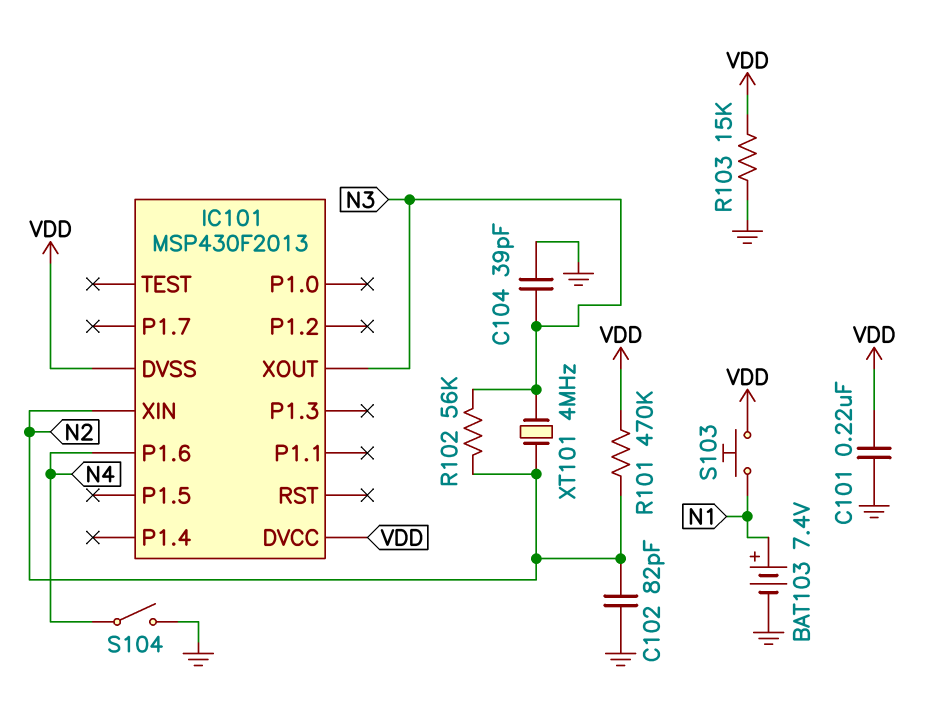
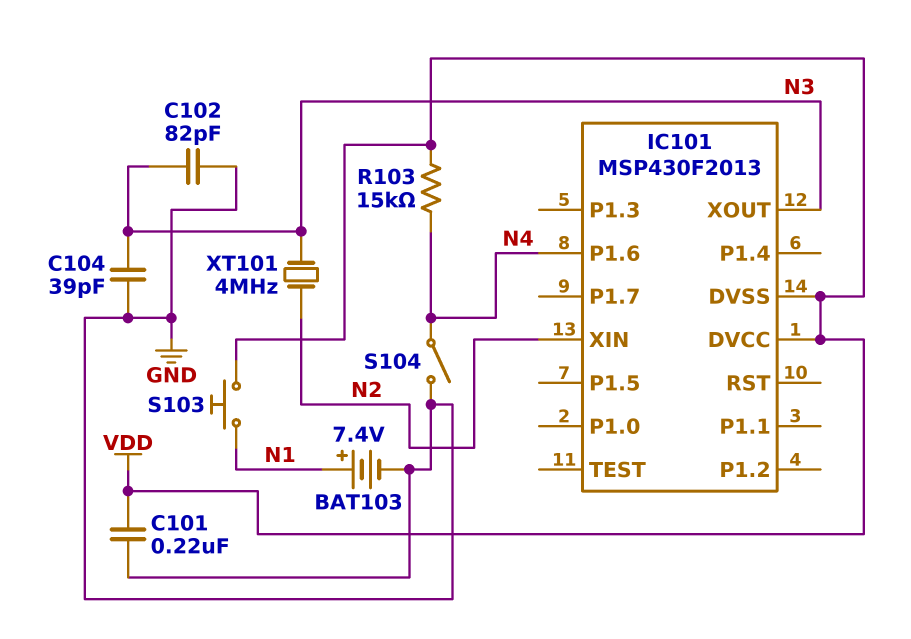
C102: 82pF (GND, N2) -> 82pF (GND, N3)
R101: 470k (N2, VDD) -> none
R102: 56k (N2, N3) -> none
R103: 15k (GND, VDD) -> 15k (N4, VDD)

